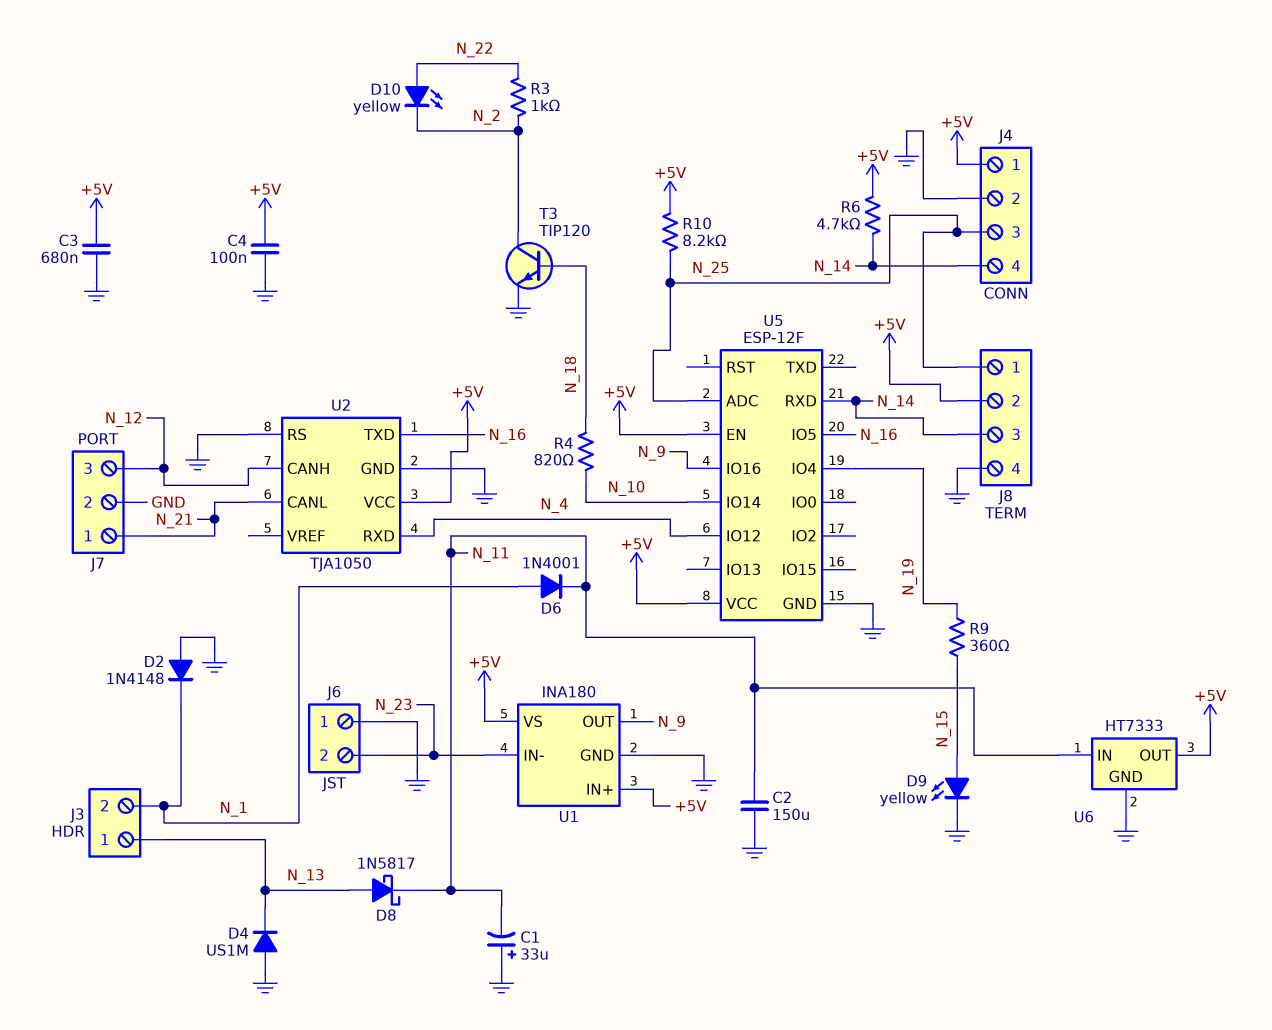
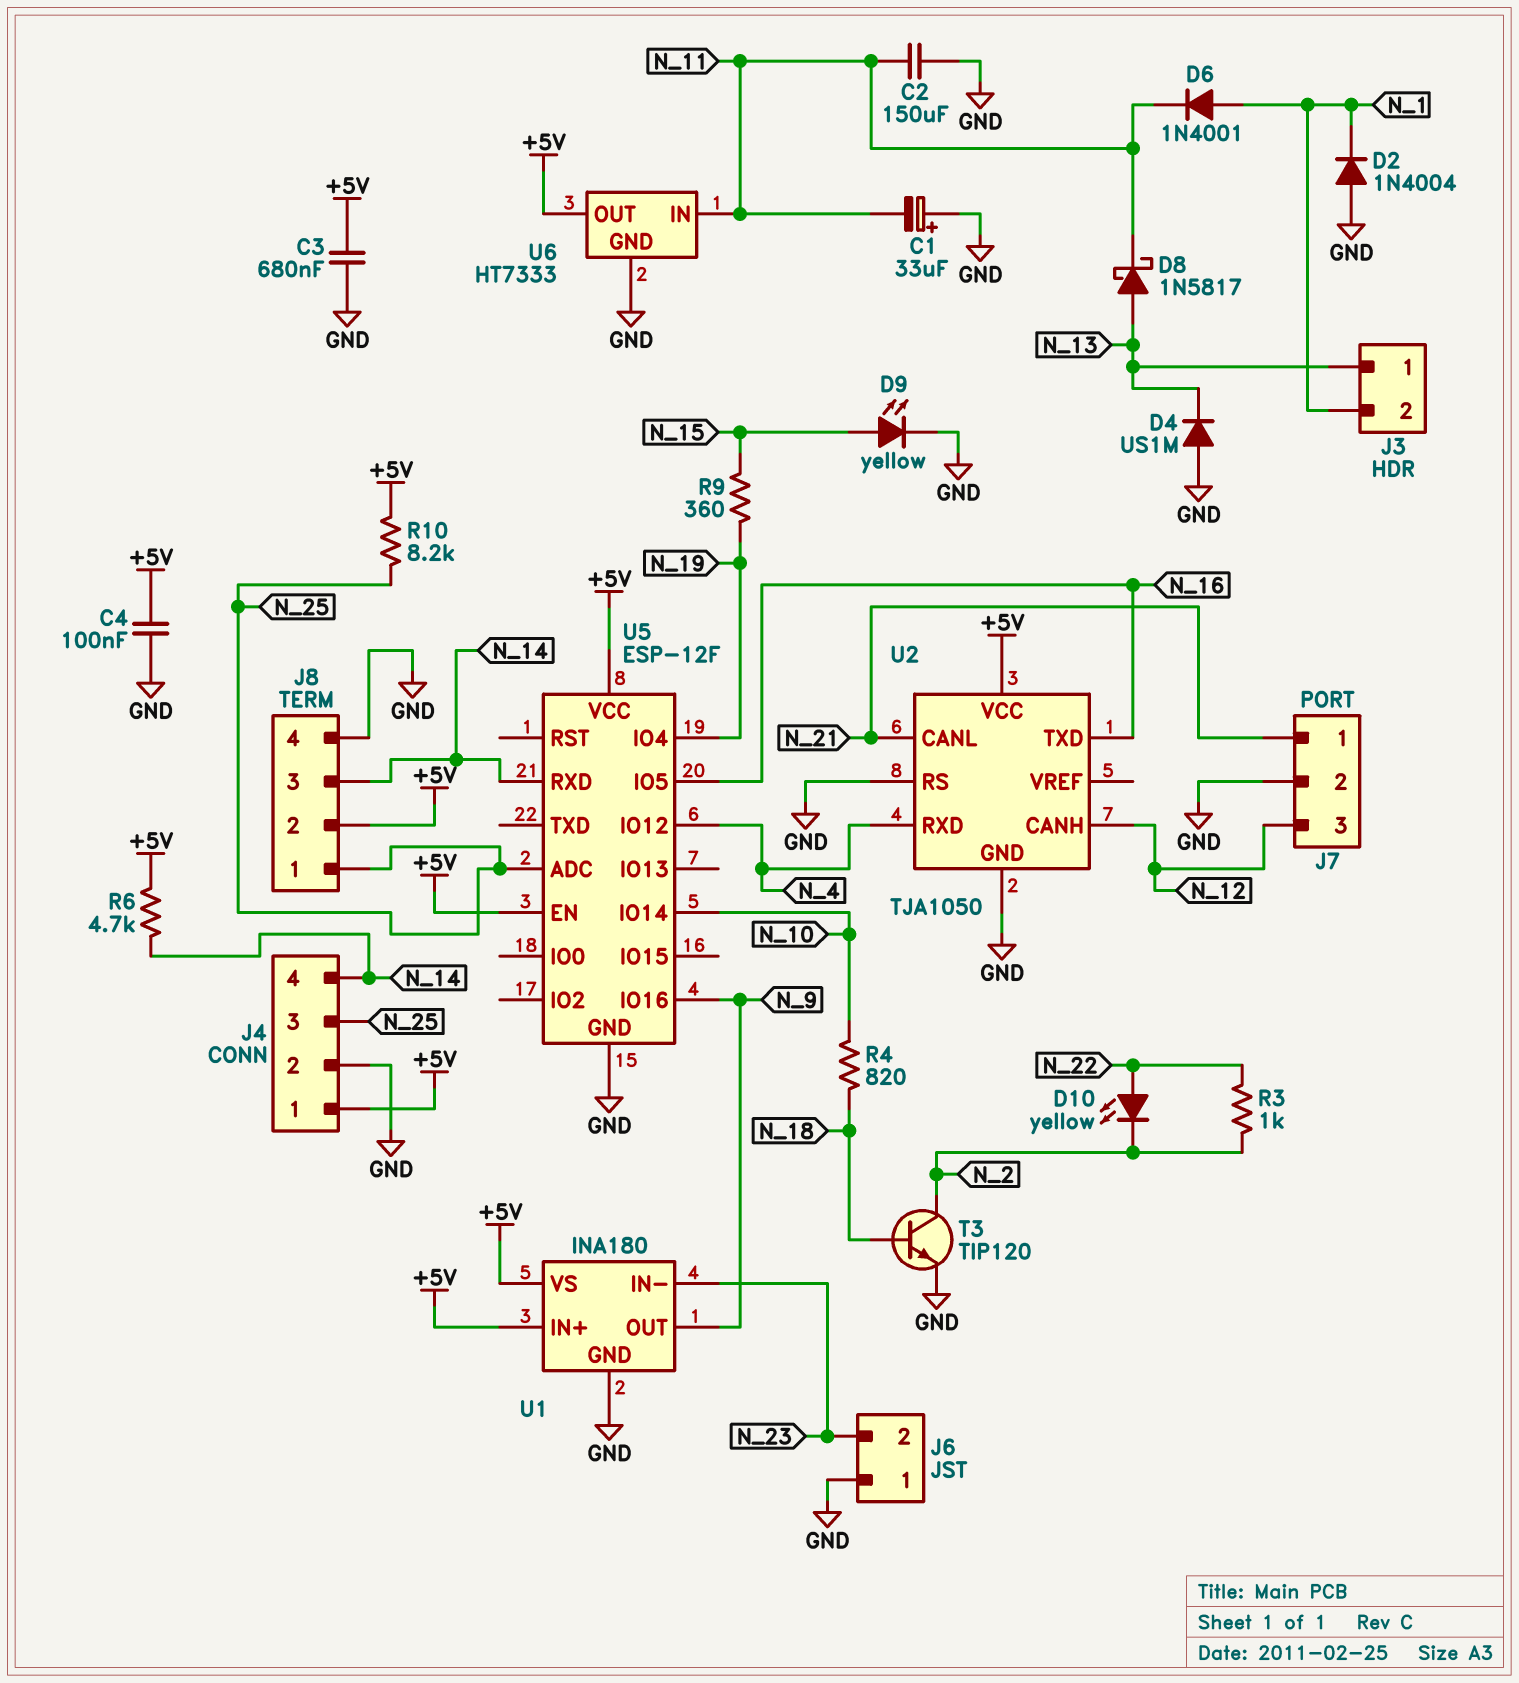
D2: diode 1N4148 (A GND, K N_1) -> diode 1N4004 (A GND, K N_1)

